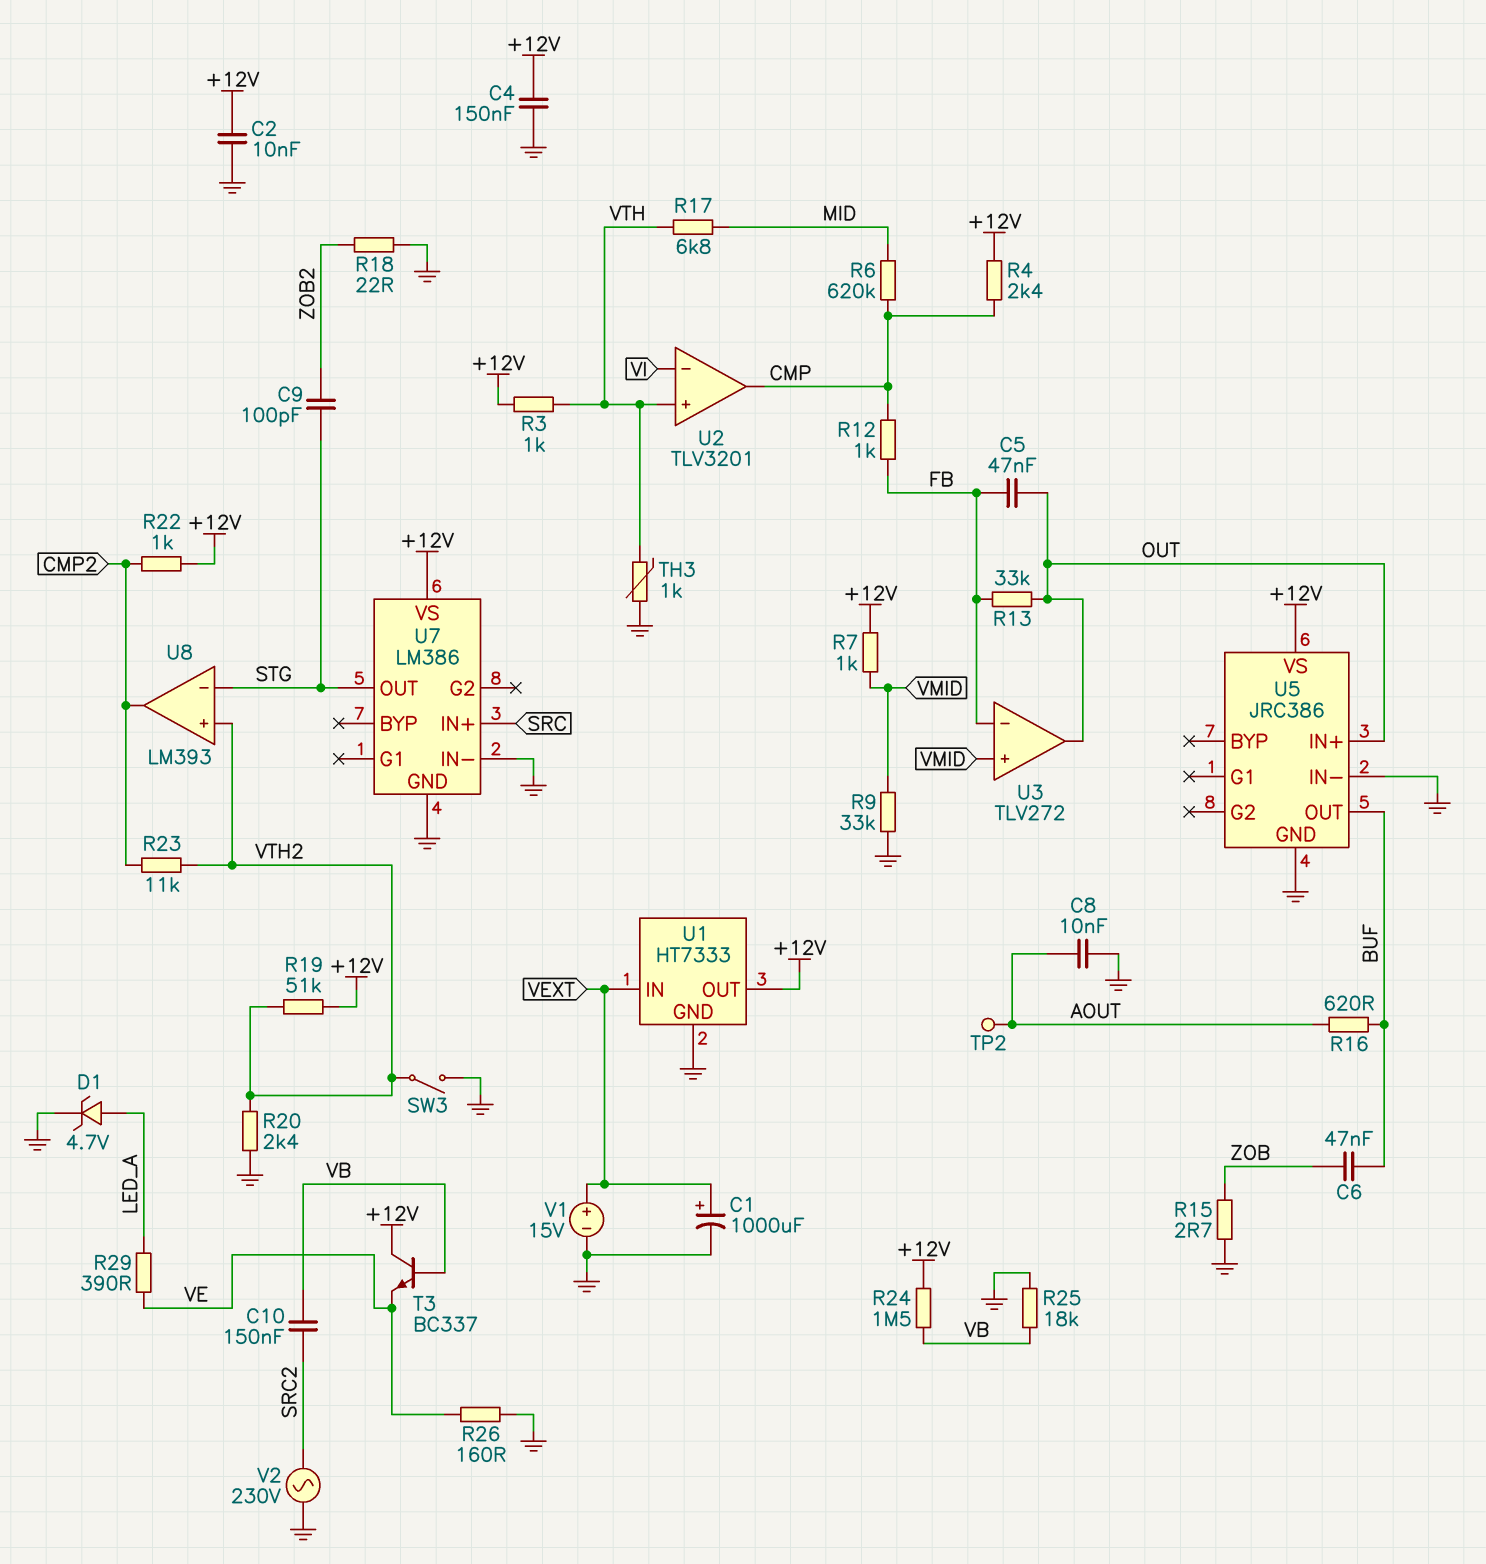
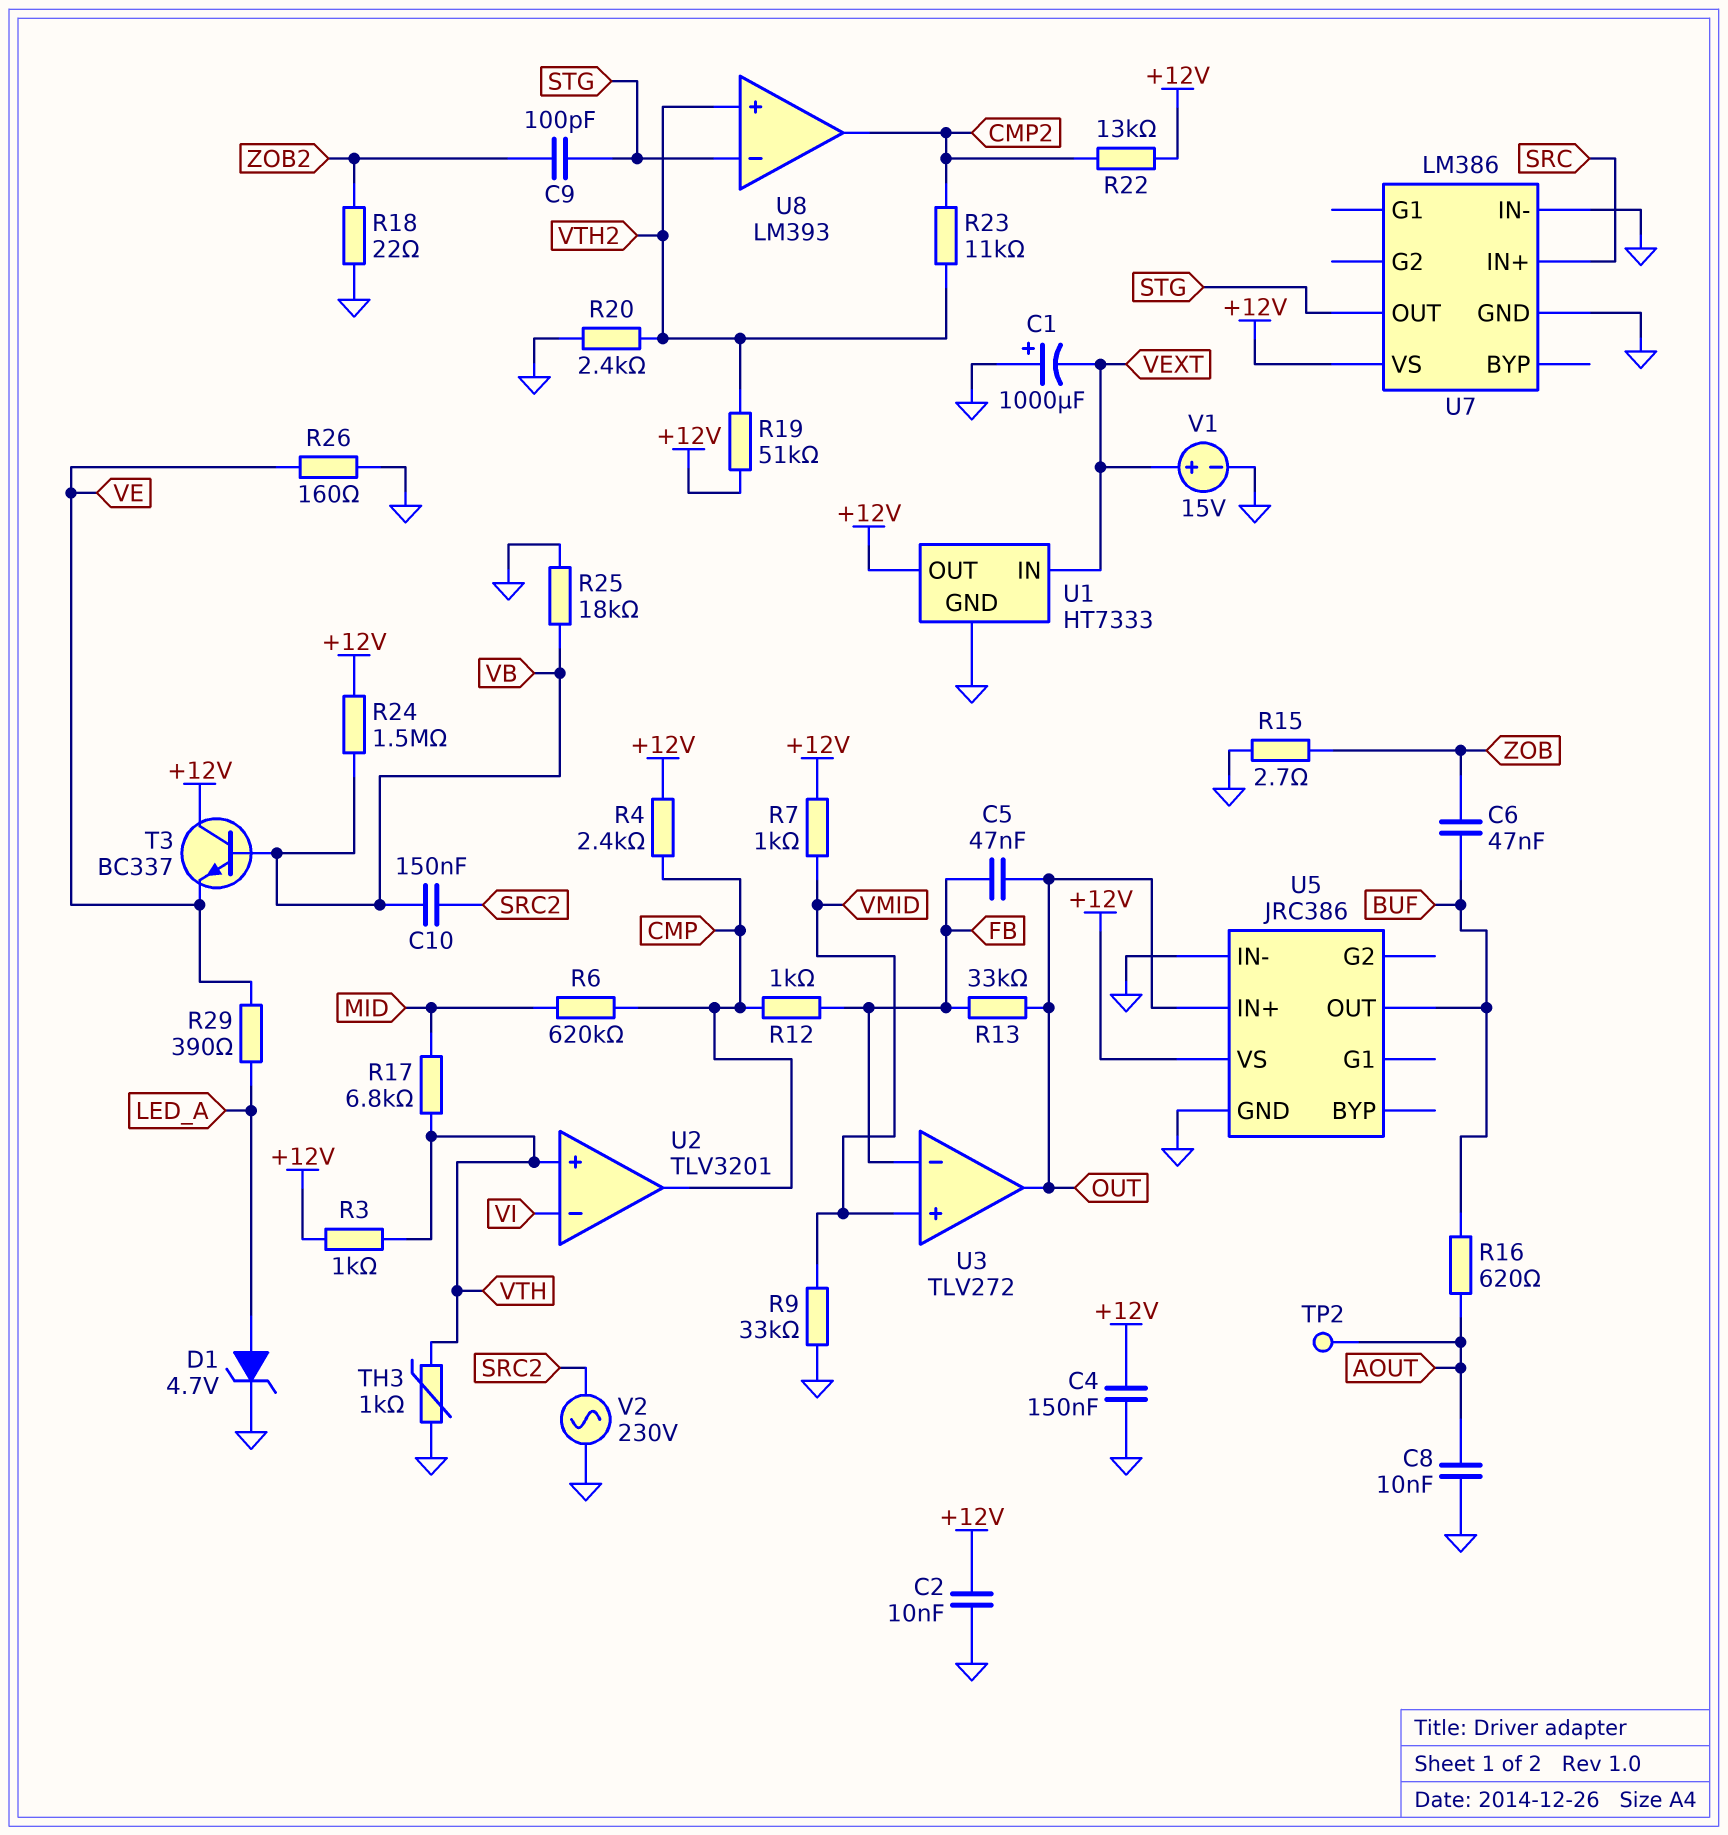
C1: 1000uF (plus VEXT, minus GND) -> 1000uF (plus GND, minus VEXT)
R22: 1k (+12V, CMP2) -> 13k (+12V, CMP2)
SW3: switch (GND, VTH2) -> none

